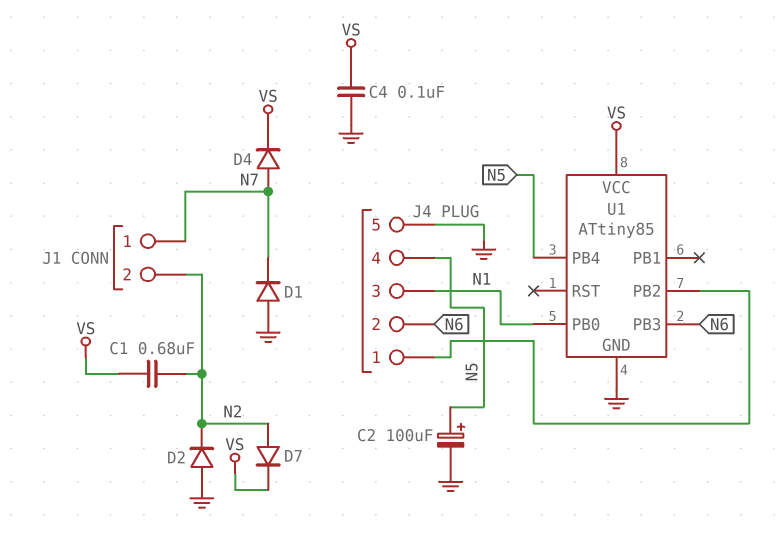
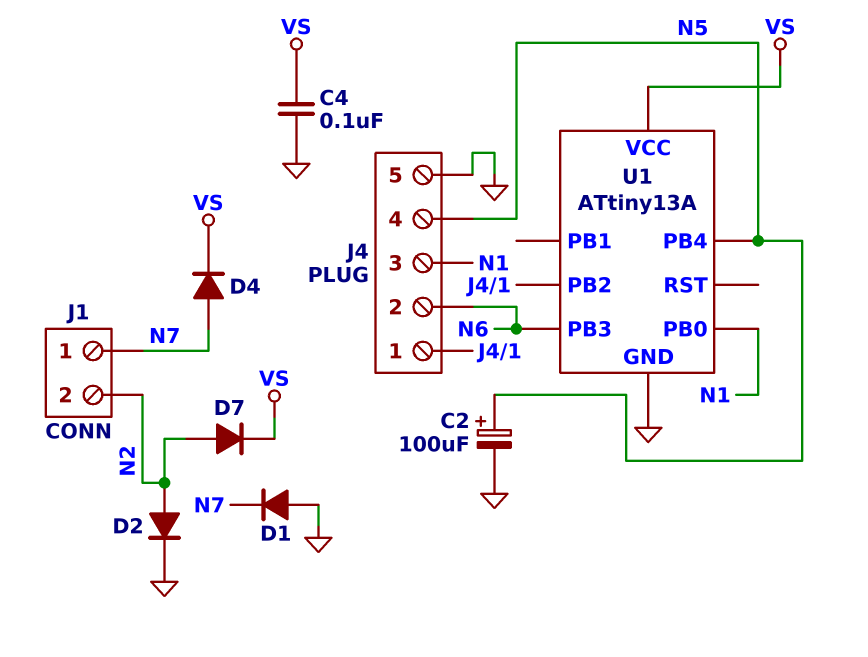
C1: 680nF (N2, VS) -> none
D2: diode (A GND, K N2) -> diode (A N2, K GND)
U1: ATtiny85 -> ATtiny13A

